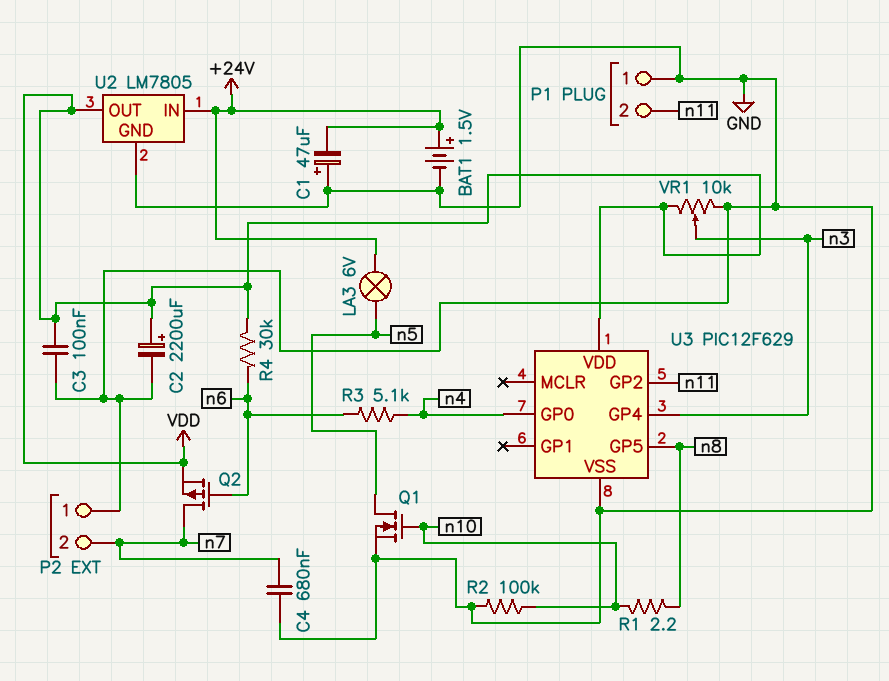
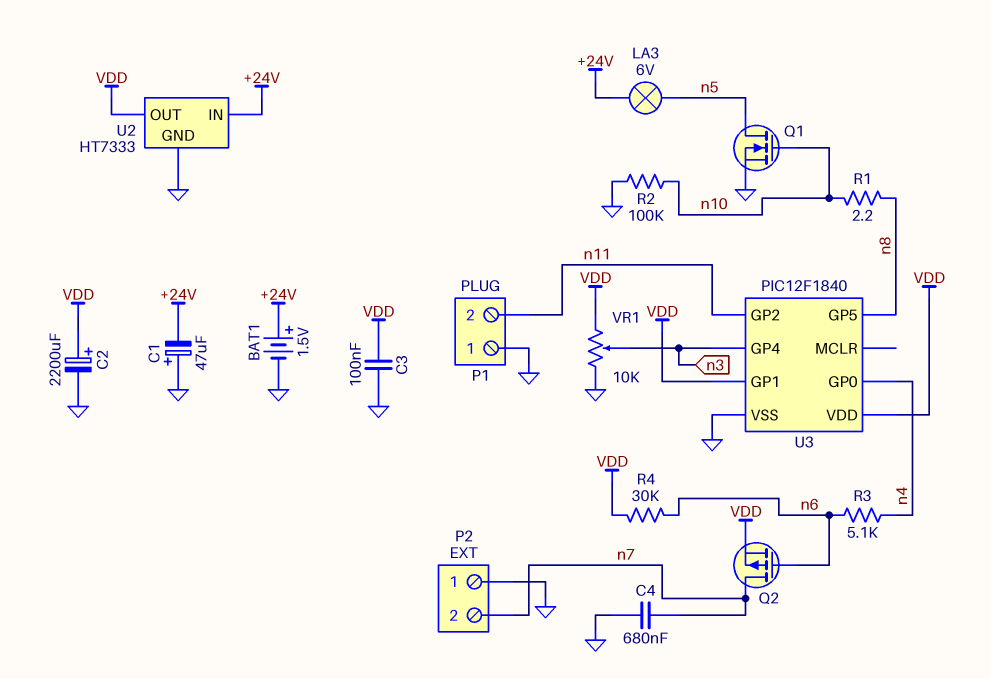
U2: LM7805 -> HT7333
U3: PIC12F629 -> PIC12F1840
U3 pin GP1: none -> VDD

